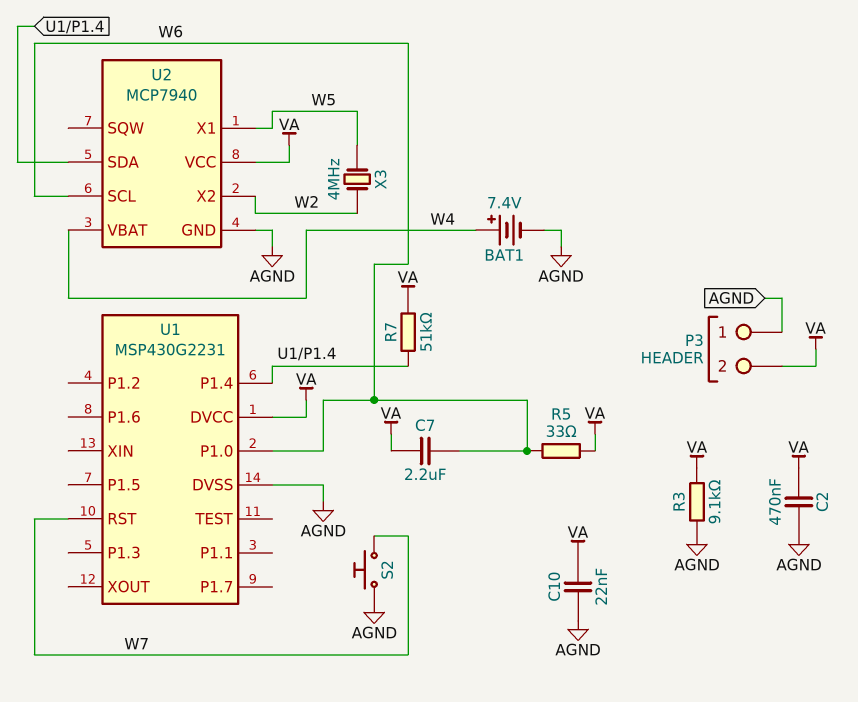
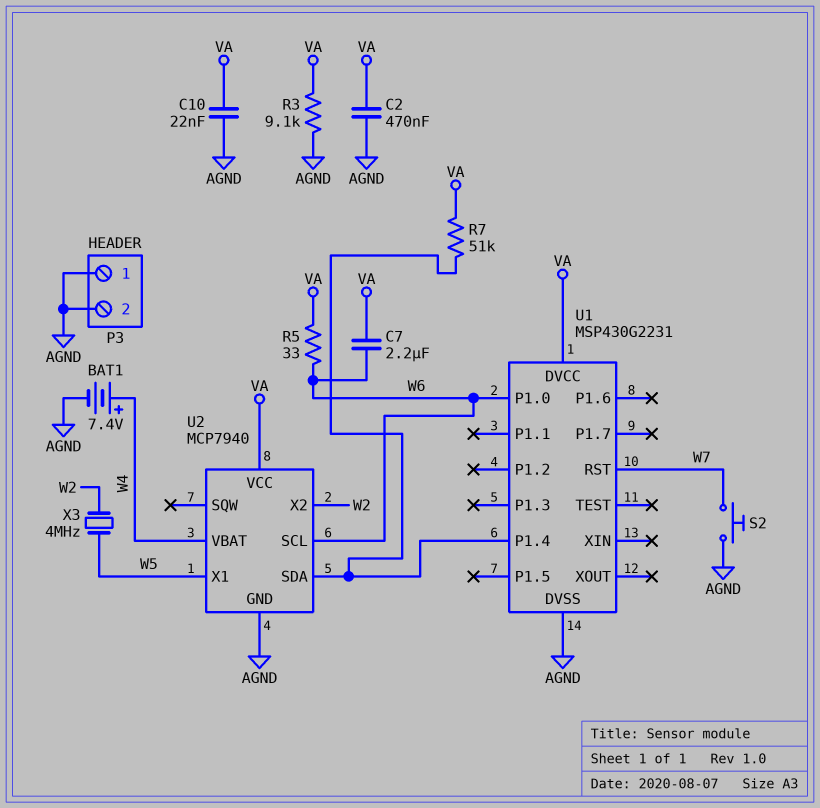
P3 pin 2: VA -> AGND

